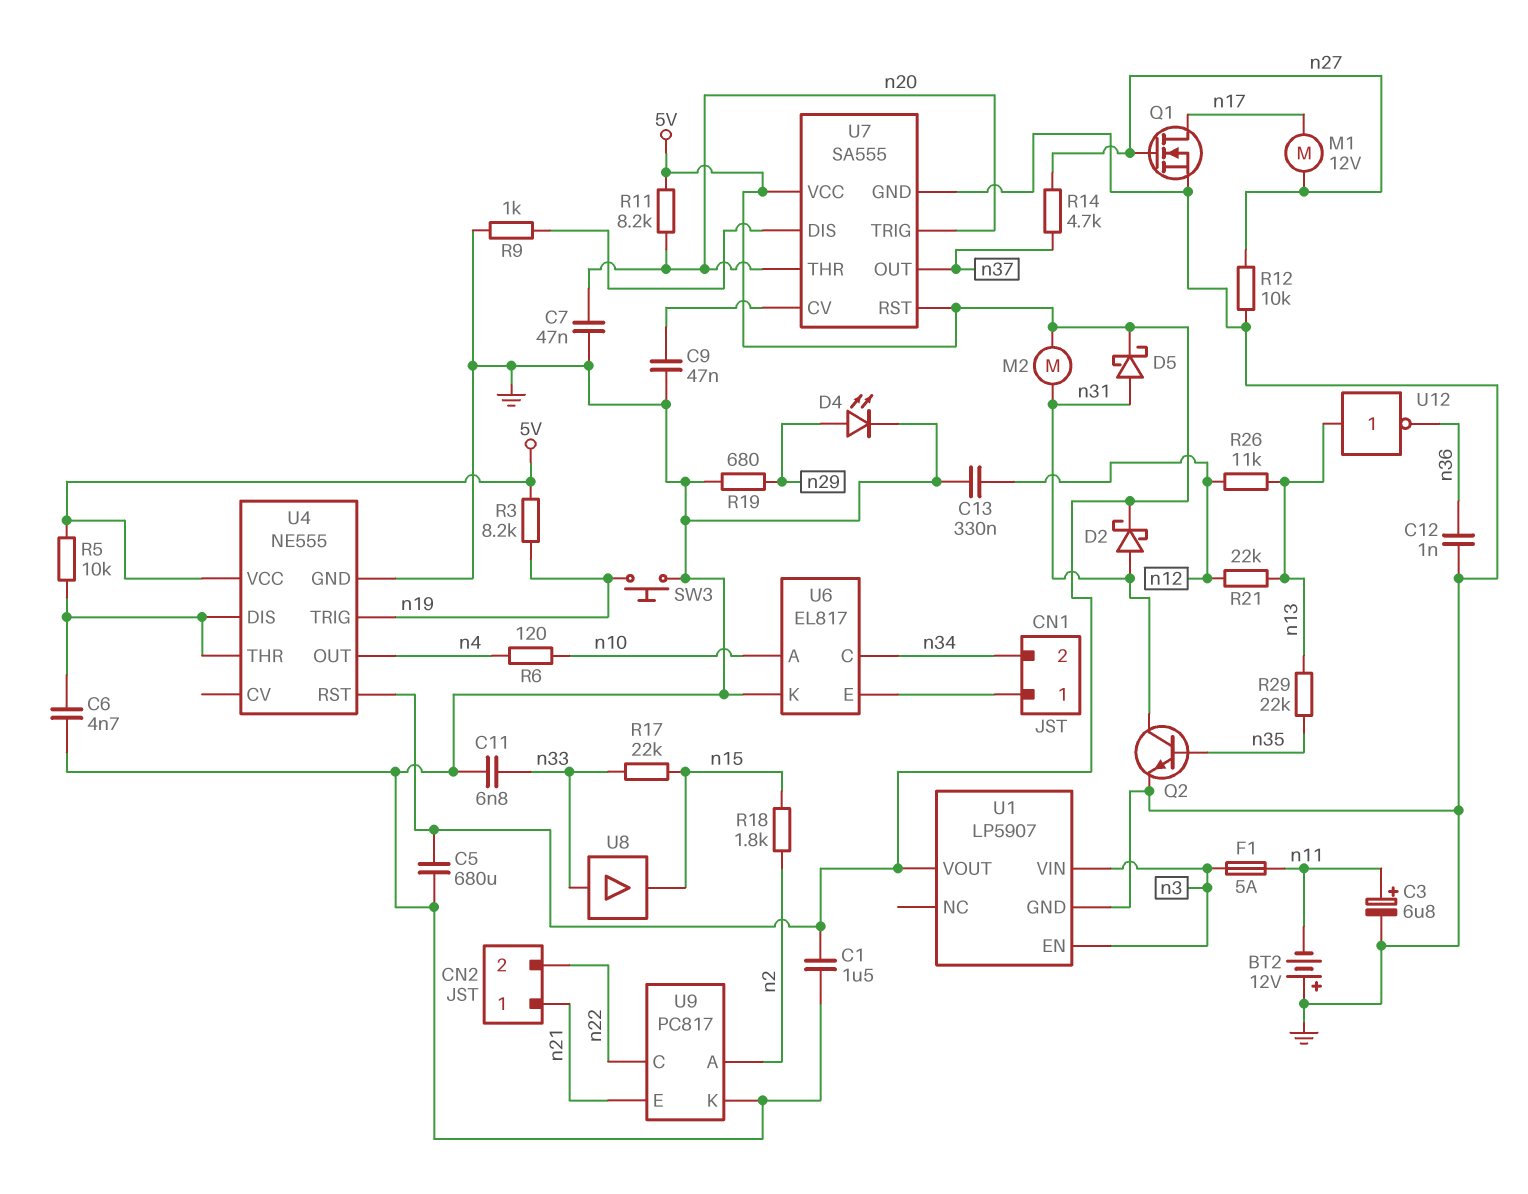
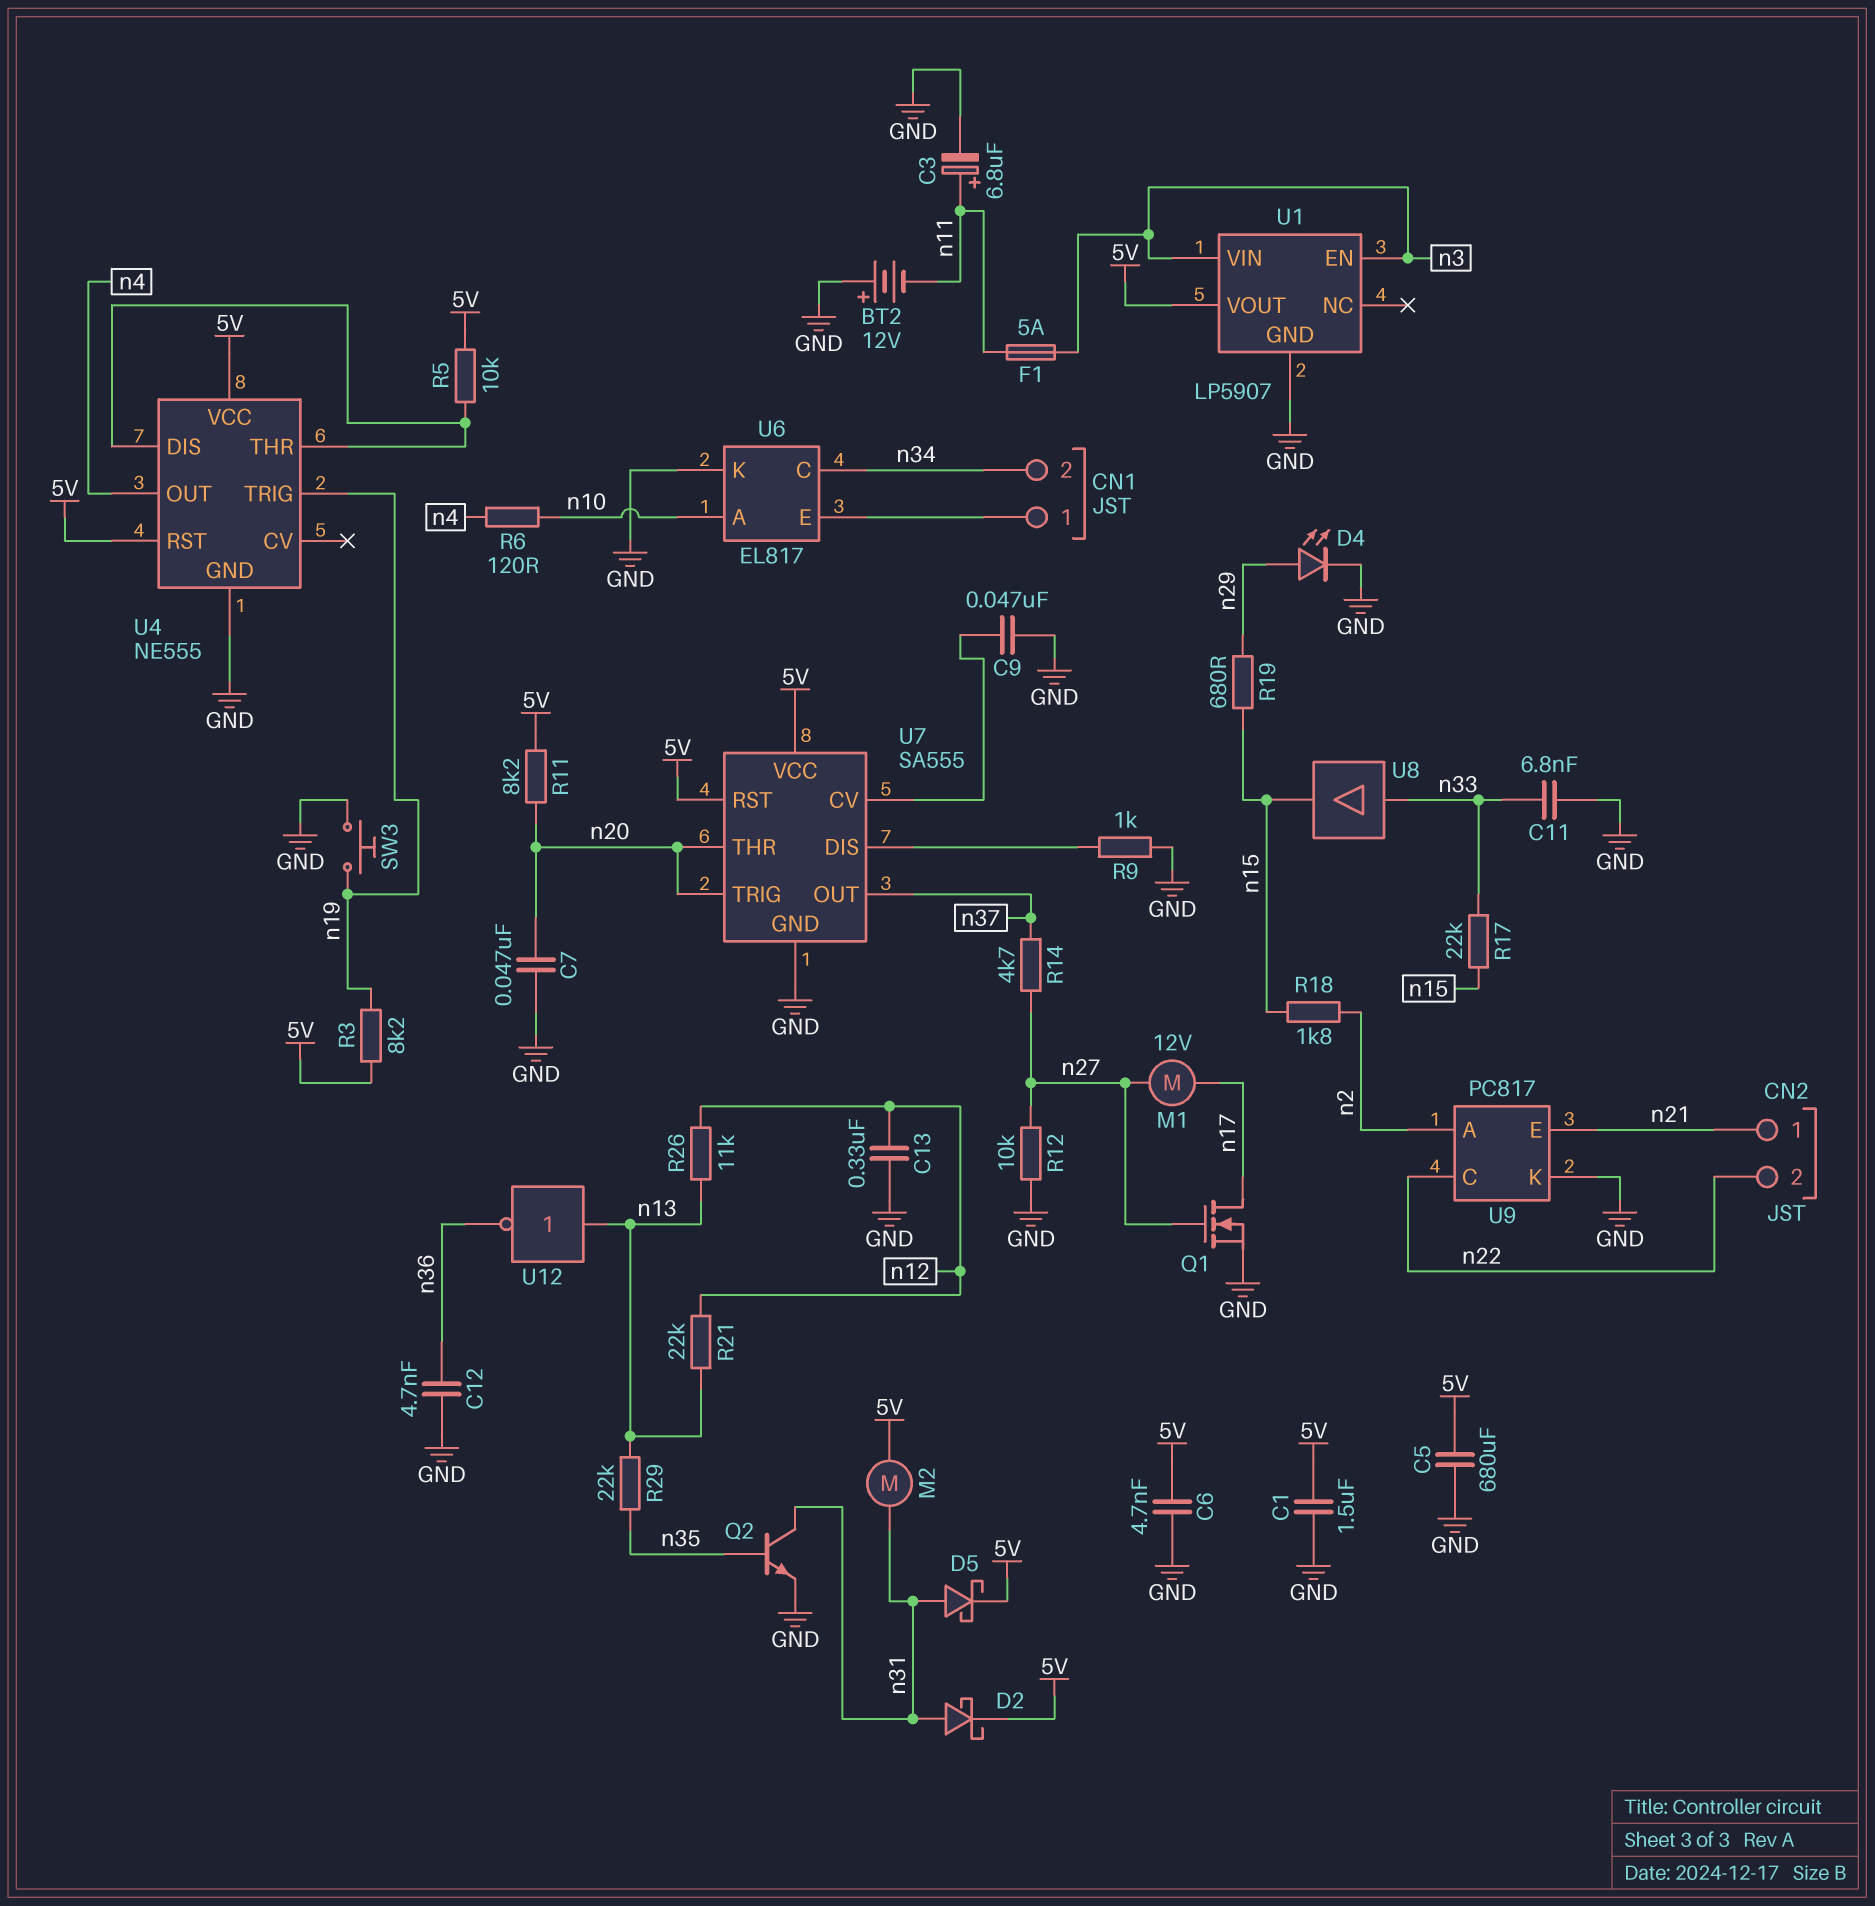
C6: 4.7nF (GND, U4/DIS) -> 4.7nF (5V, GND)
C12: 1nF (GND, n36) -> 4.7nF (GND, n36)
R19: 680 (GND, n29) -> 680 (n15, n29)

